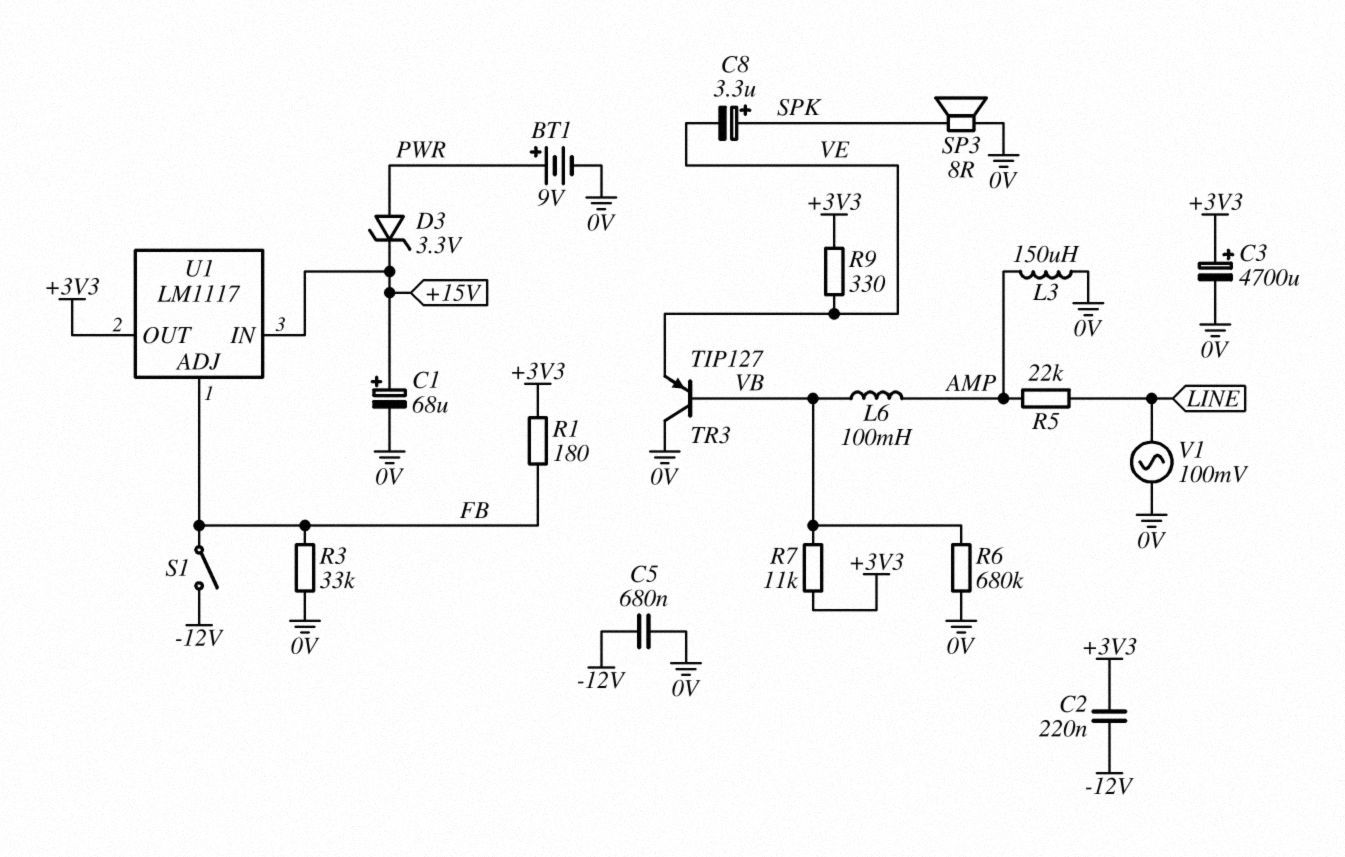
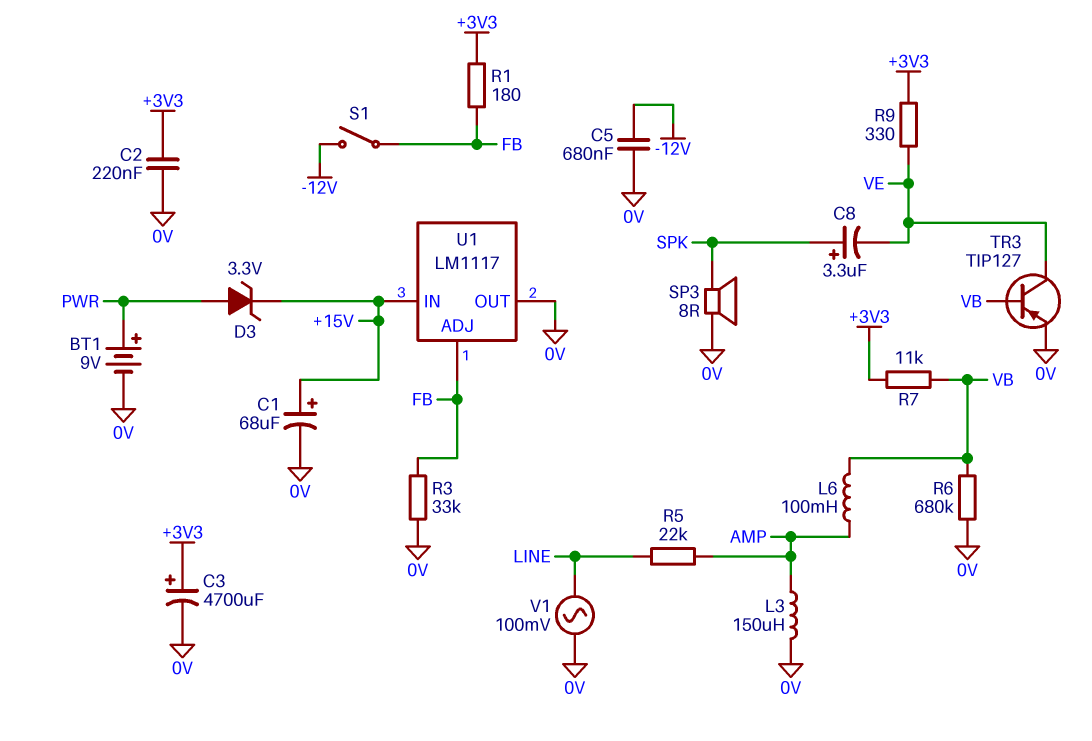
C2: 220nF (+3V3, -12V) -> 220nF (+3V3, 0V)
TR3: PNP TIP127 (B VB, C 0V, E VE) -> PNP TIP127 (B VB, C VE, E 0V)
U1 pin OUT: +3V3 -> 0V

